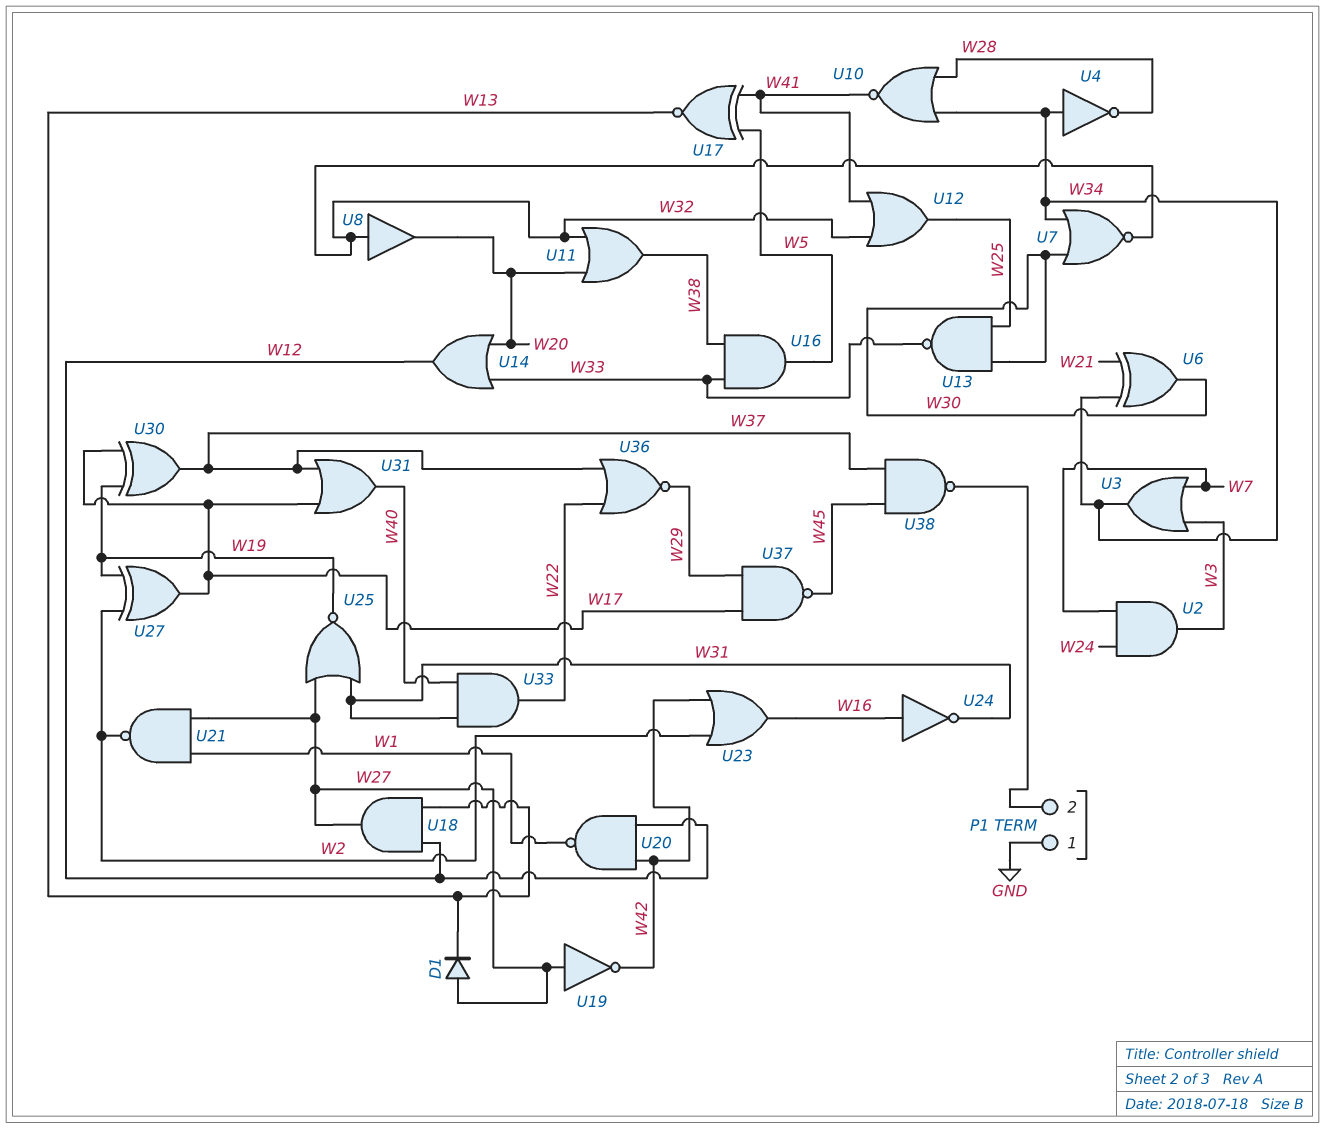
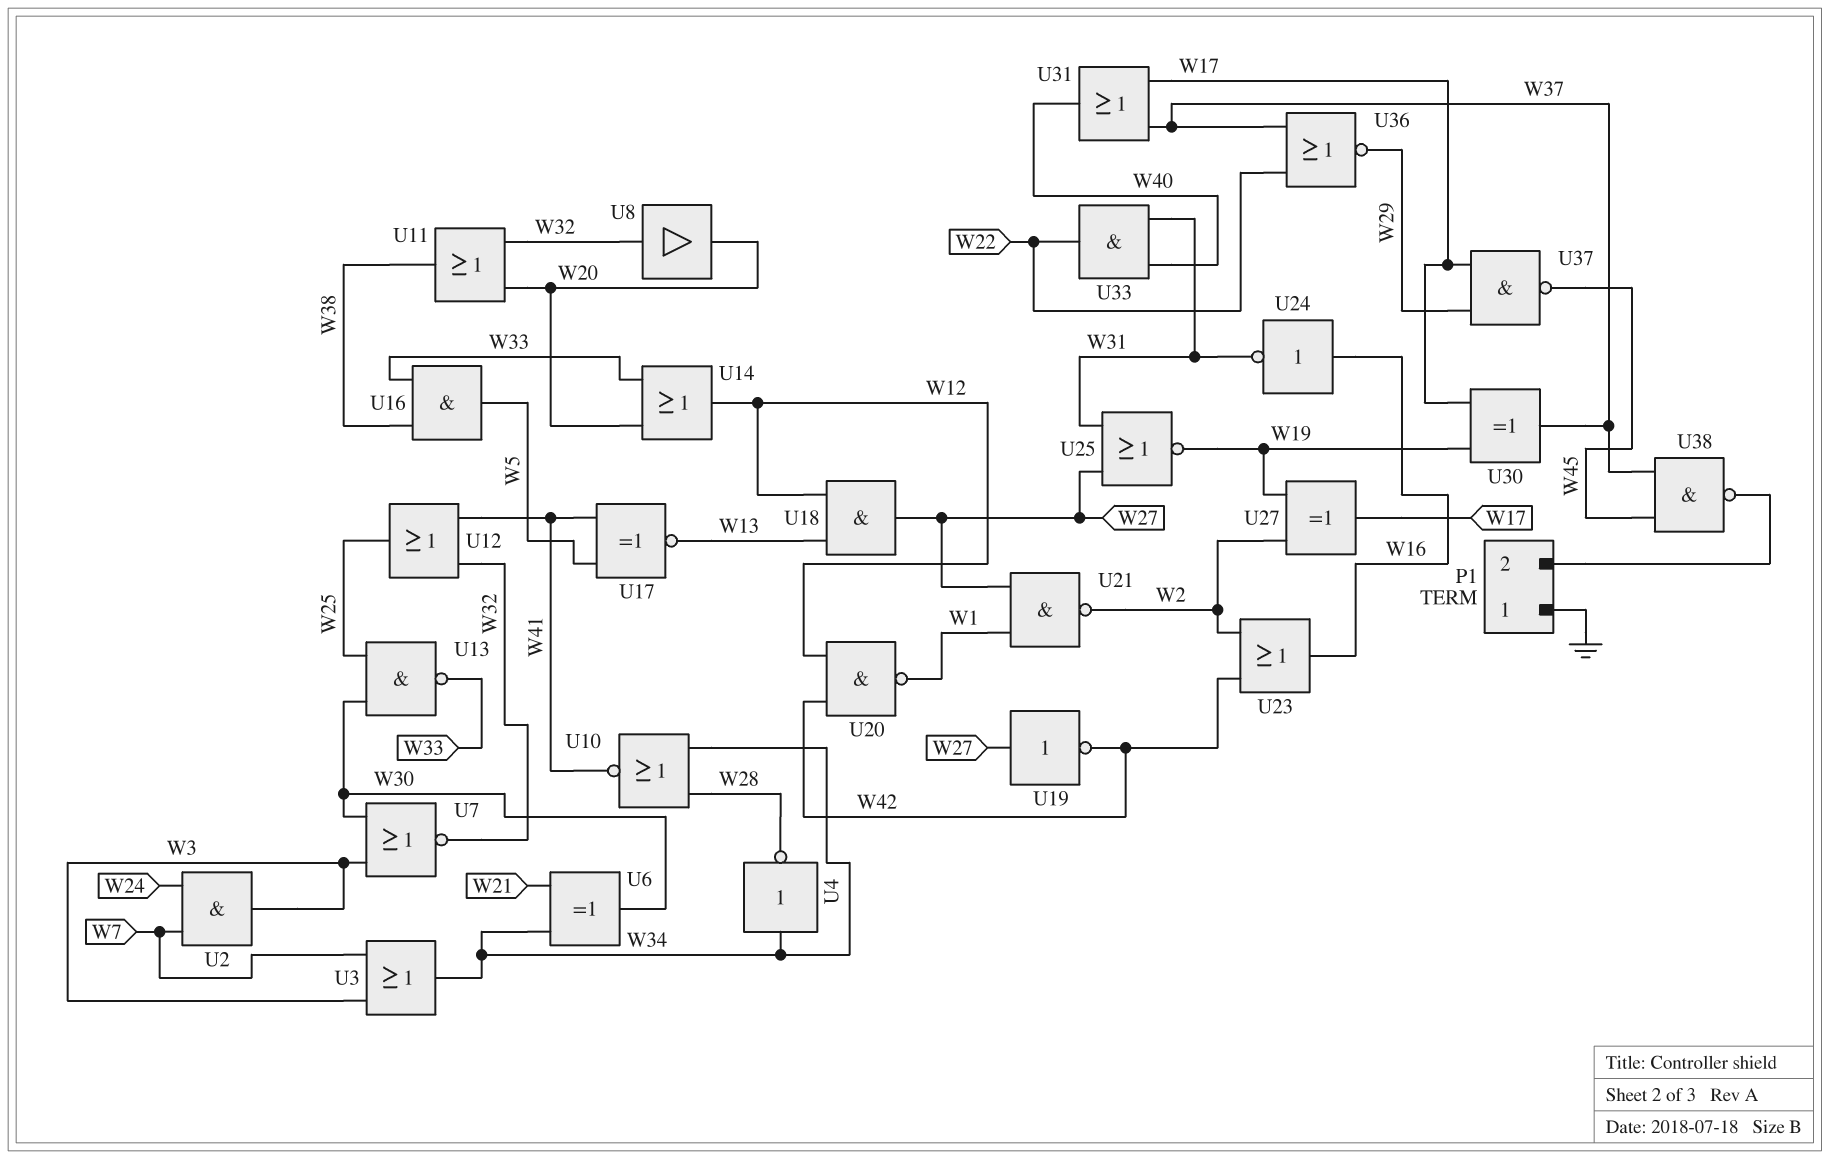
D1: diode (A W27, K W13) -> none
U7: NOR (in W30, in W34, out W32) -> NOR (in W3, in W30, out W32)

